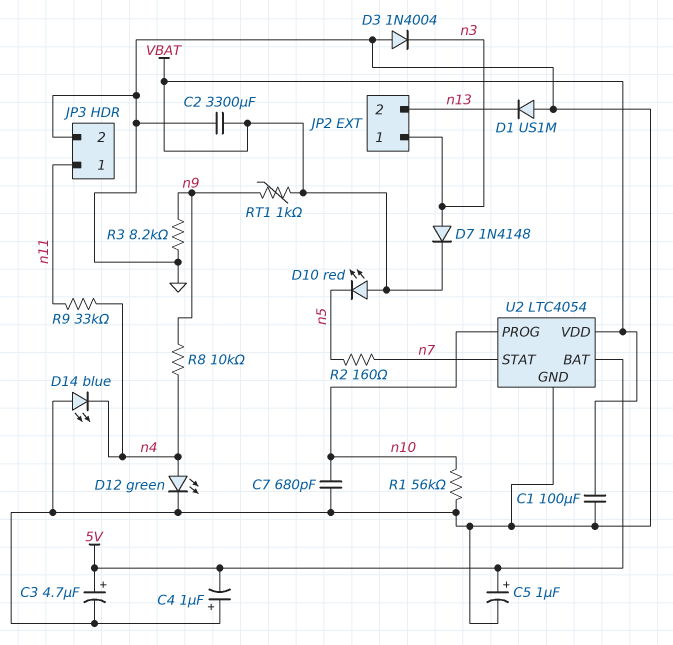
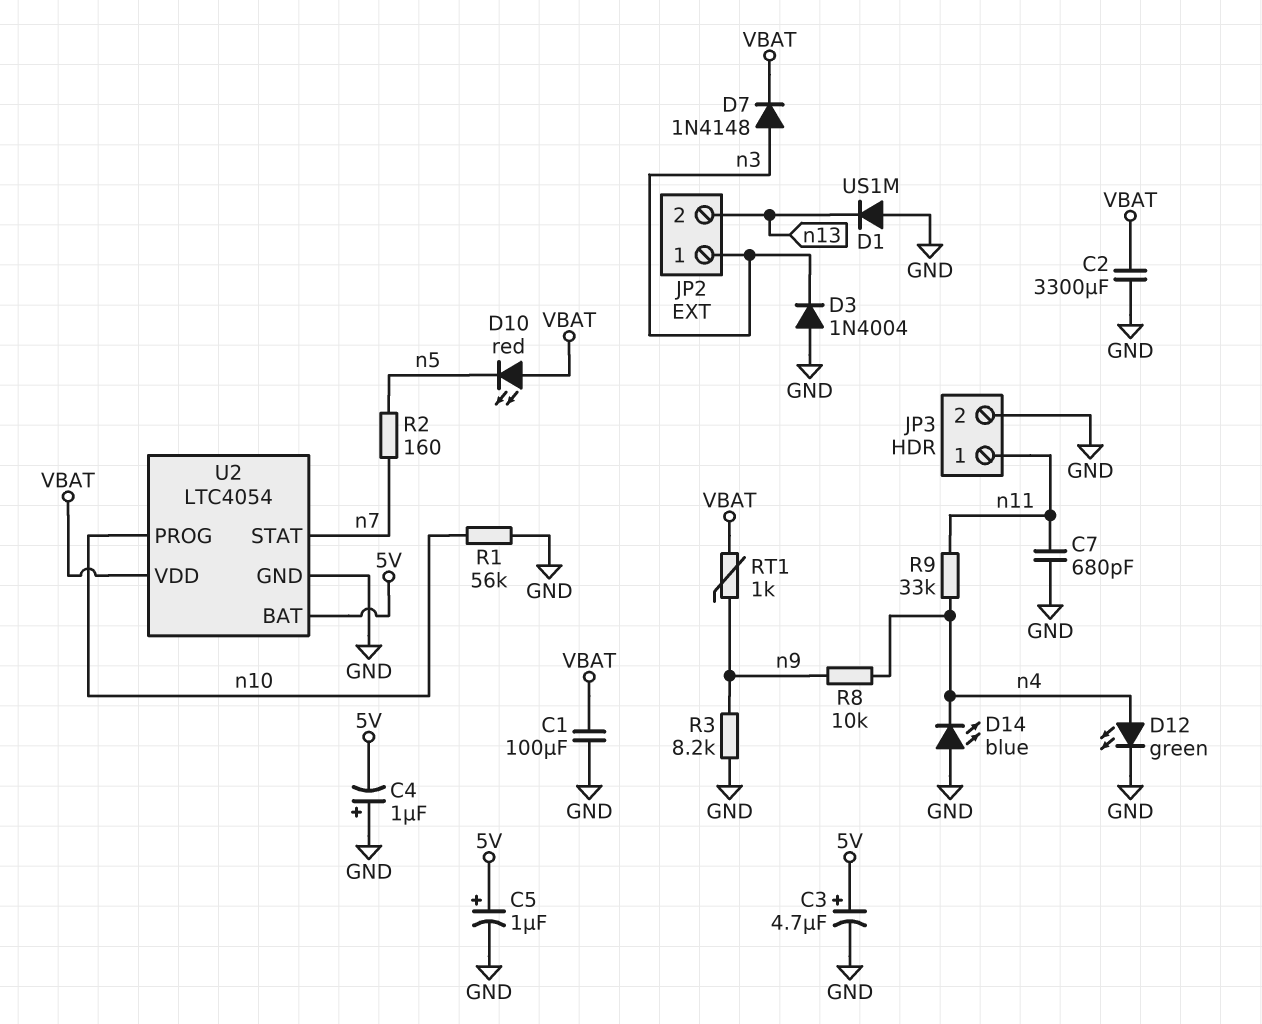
C7: 680pF (GND, n10) -> 680pF (GND, n11)

